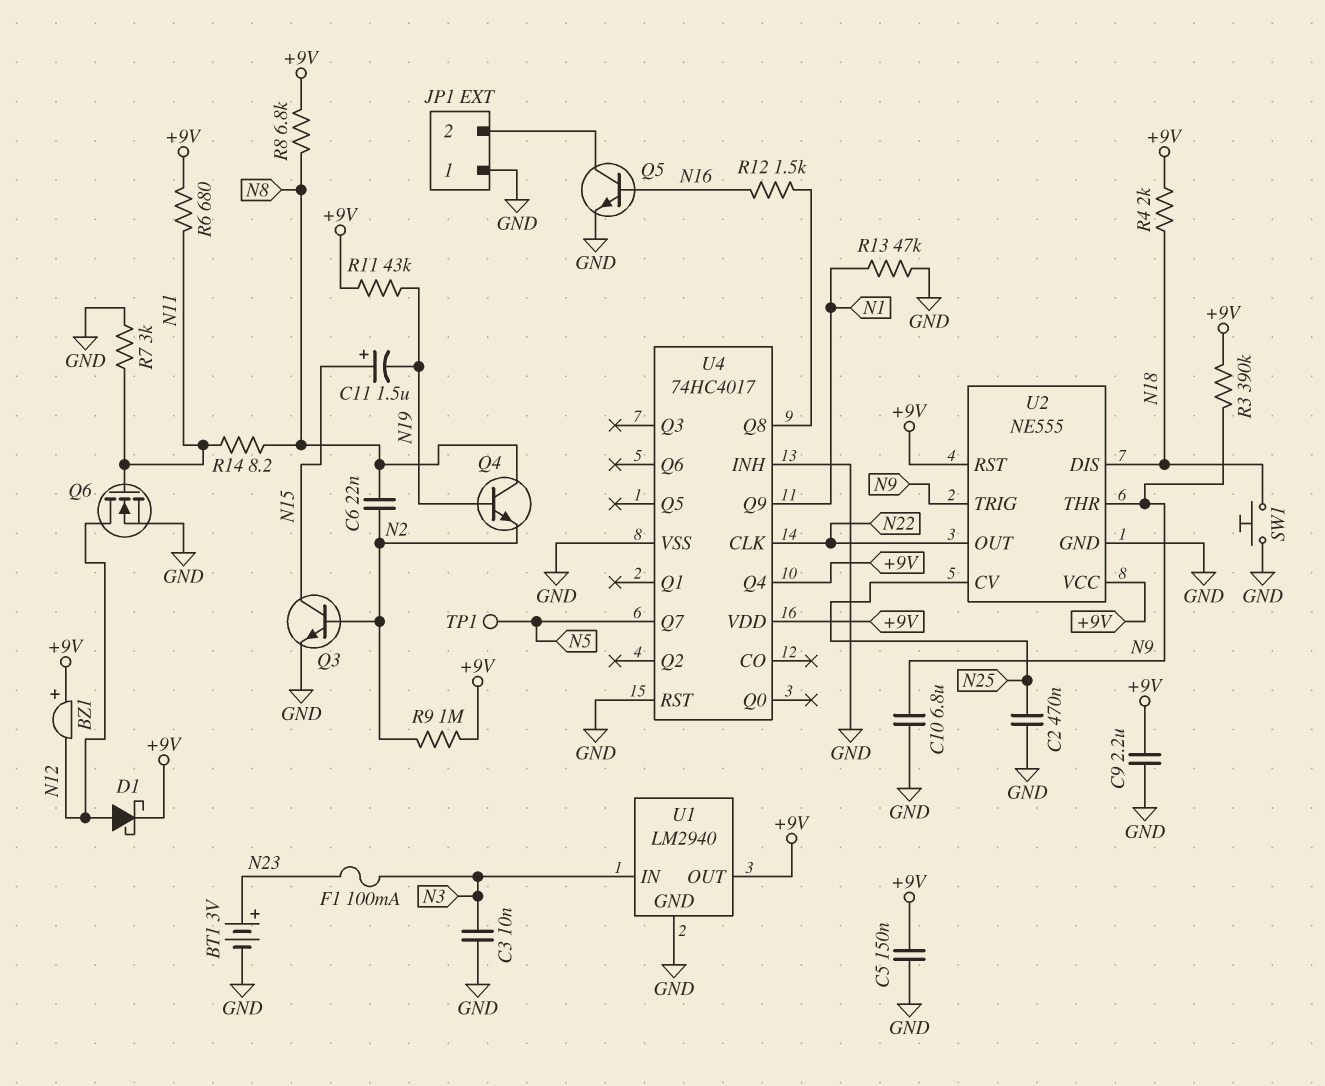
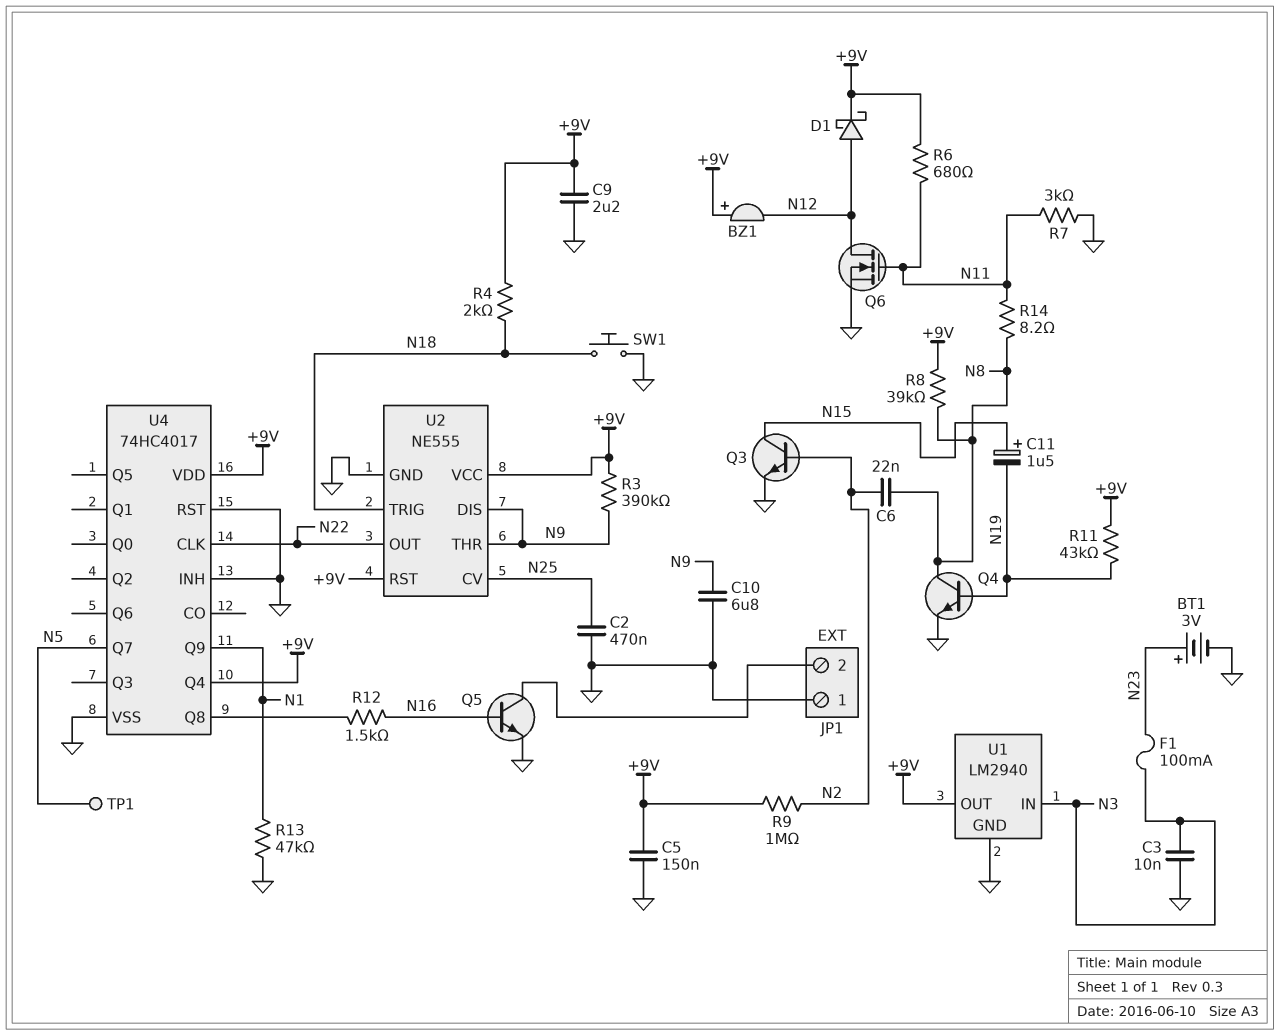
Q4: NPN (B N19, C N8, E N2) -> NPN (B N19, C N8, E GND)
R8: 6.8k (+9V, N8) -> 39k (+9V, N8)
U2 pin DIS: N18 -> N9
U2 pin TRIG: N9 -> N18

